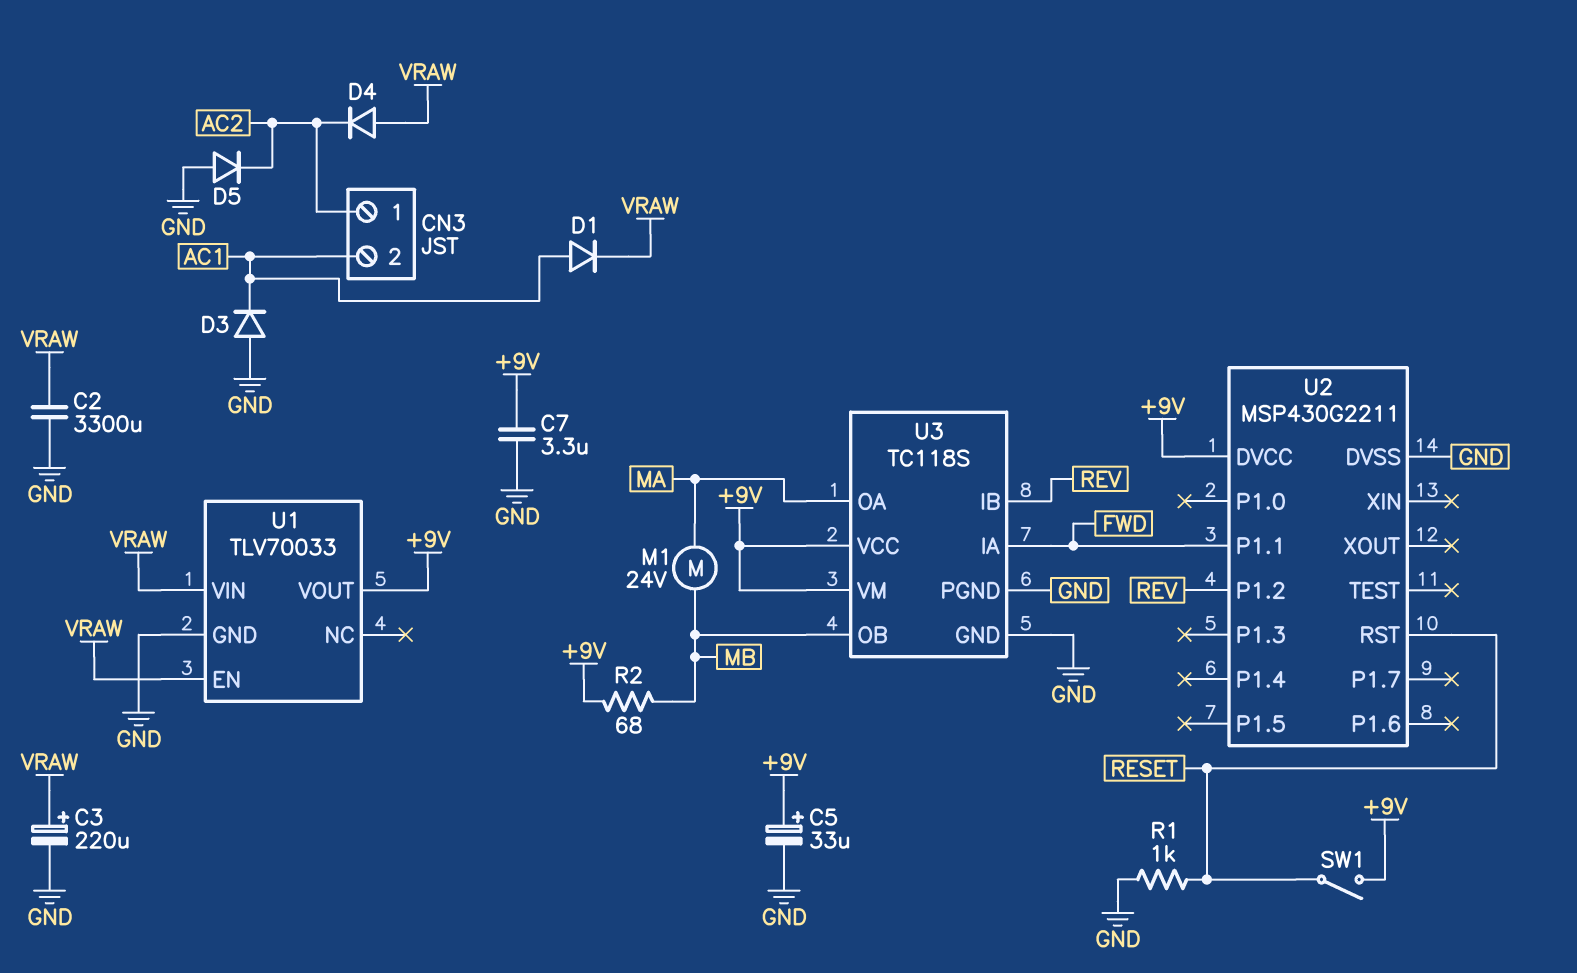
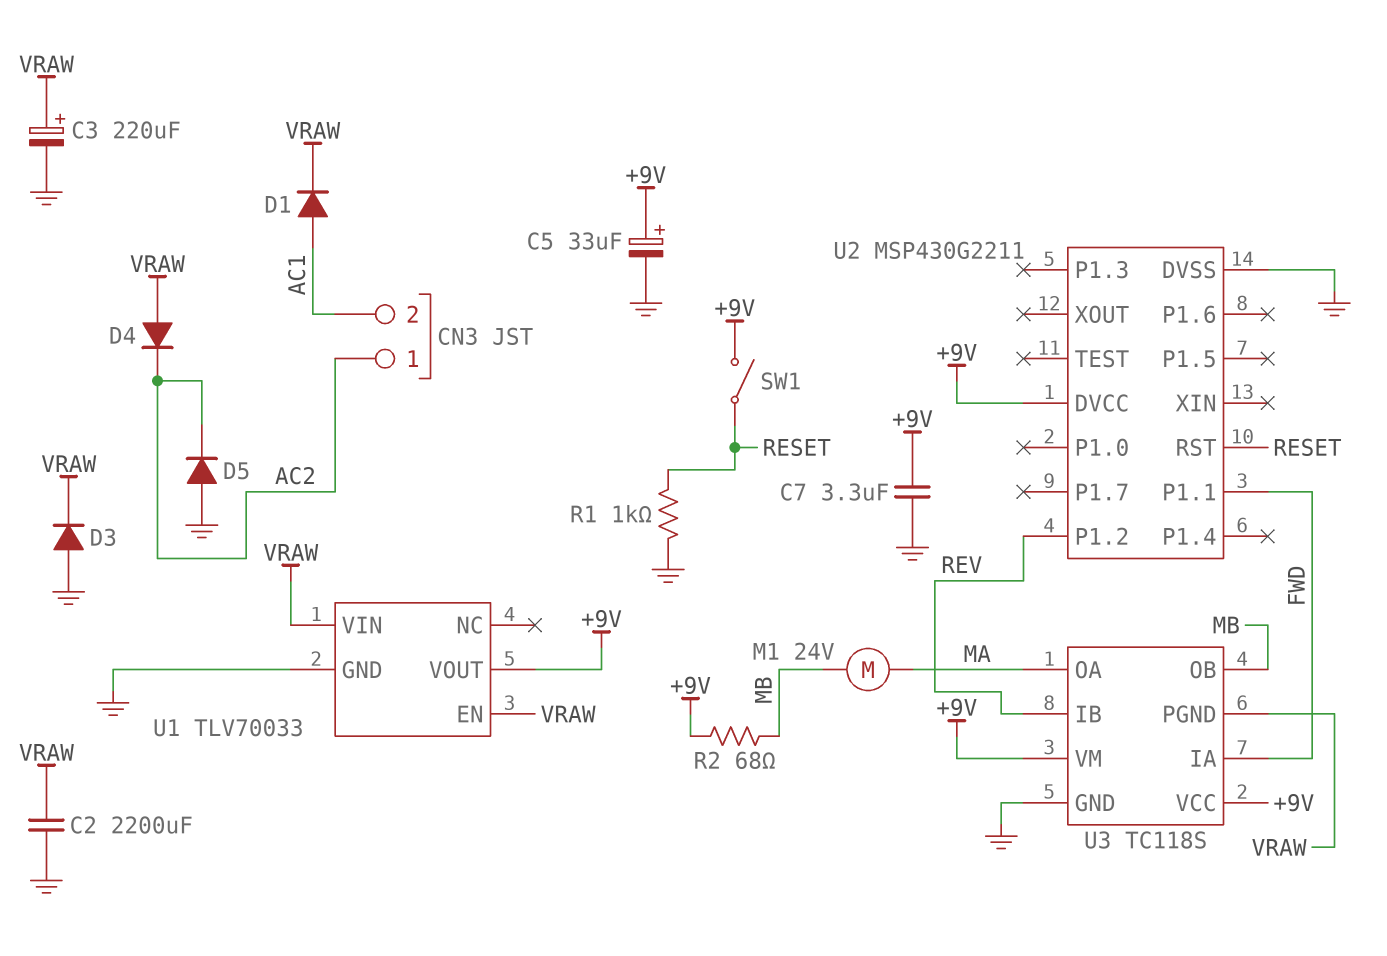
C2: 3300uF (GND, VRAW) -> 2200uF (GND, VRAW)
D3: diode (A GND, K AC1) -> diode (A GND, K VRAW)
U3 pin PGND: GND -> VRAW

